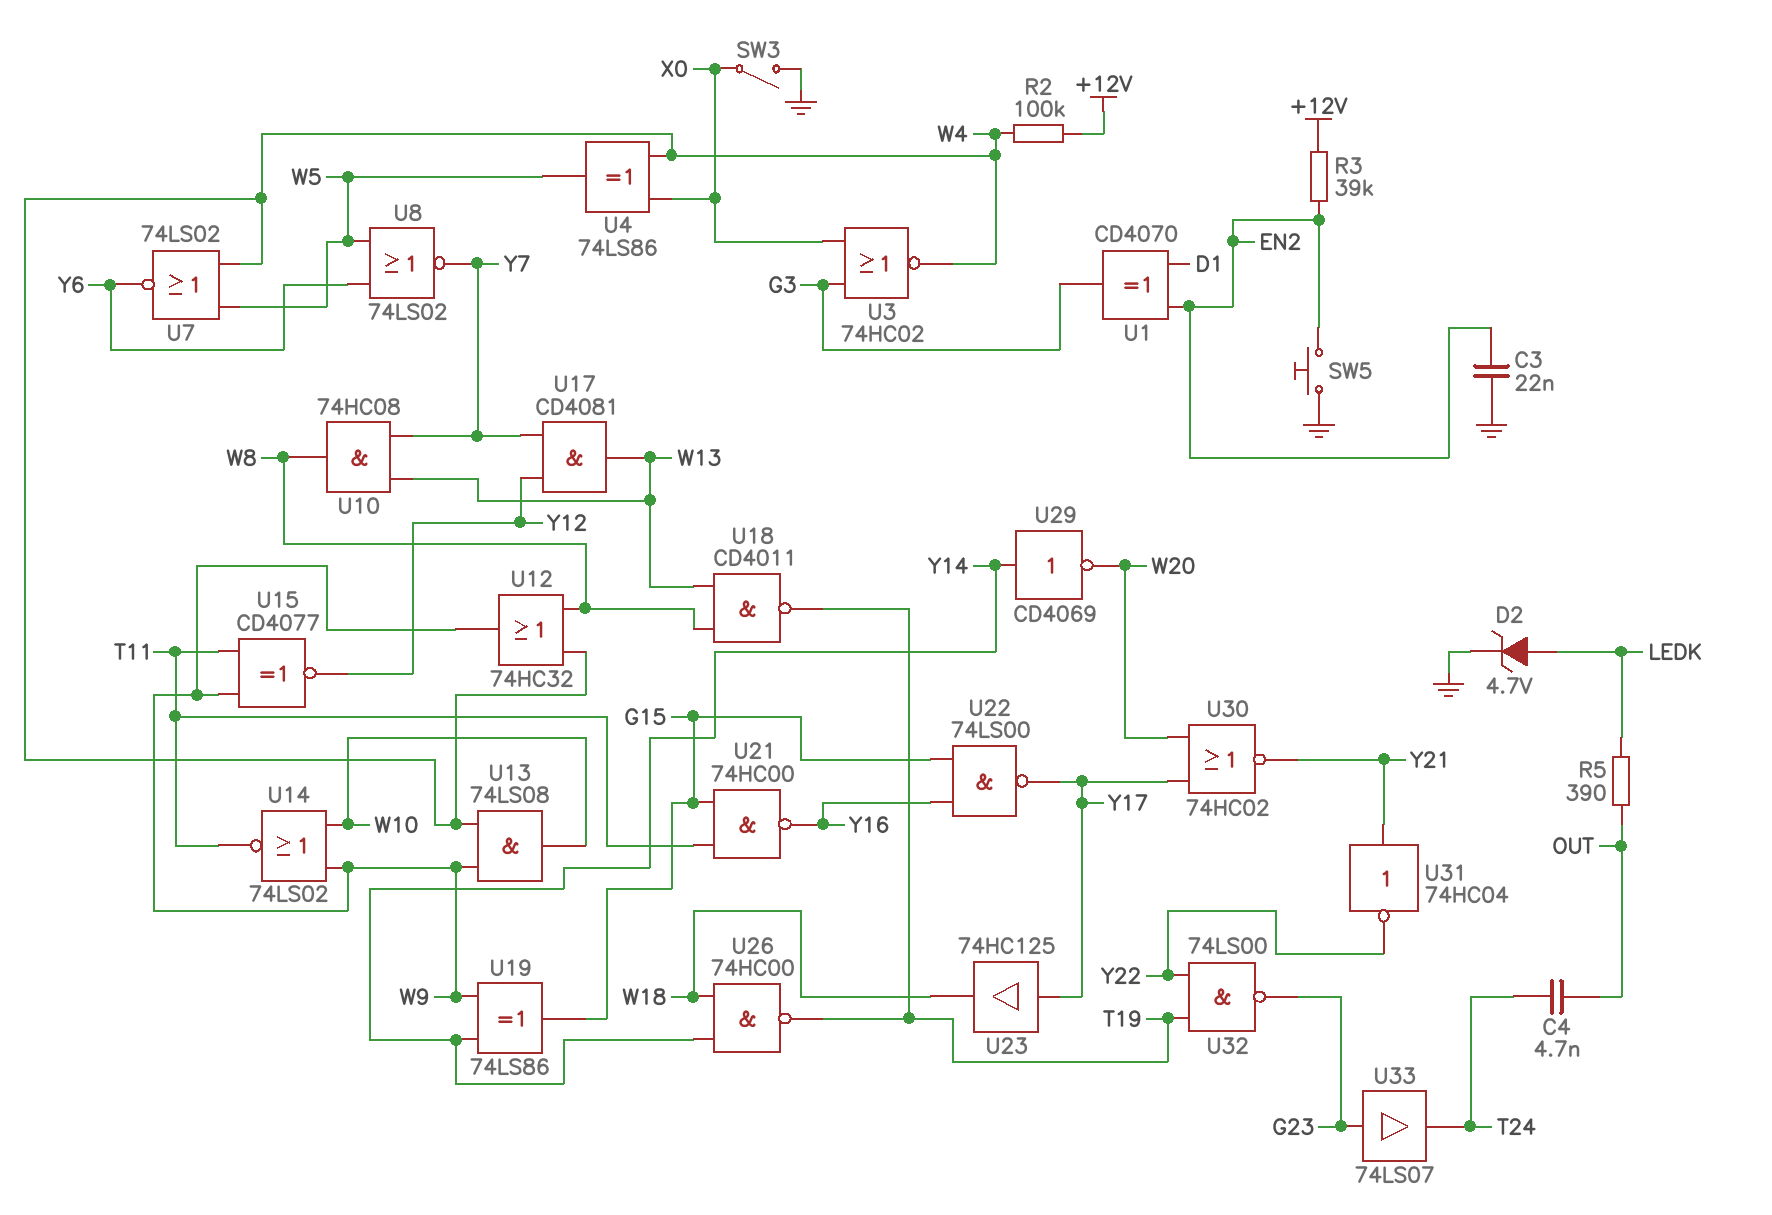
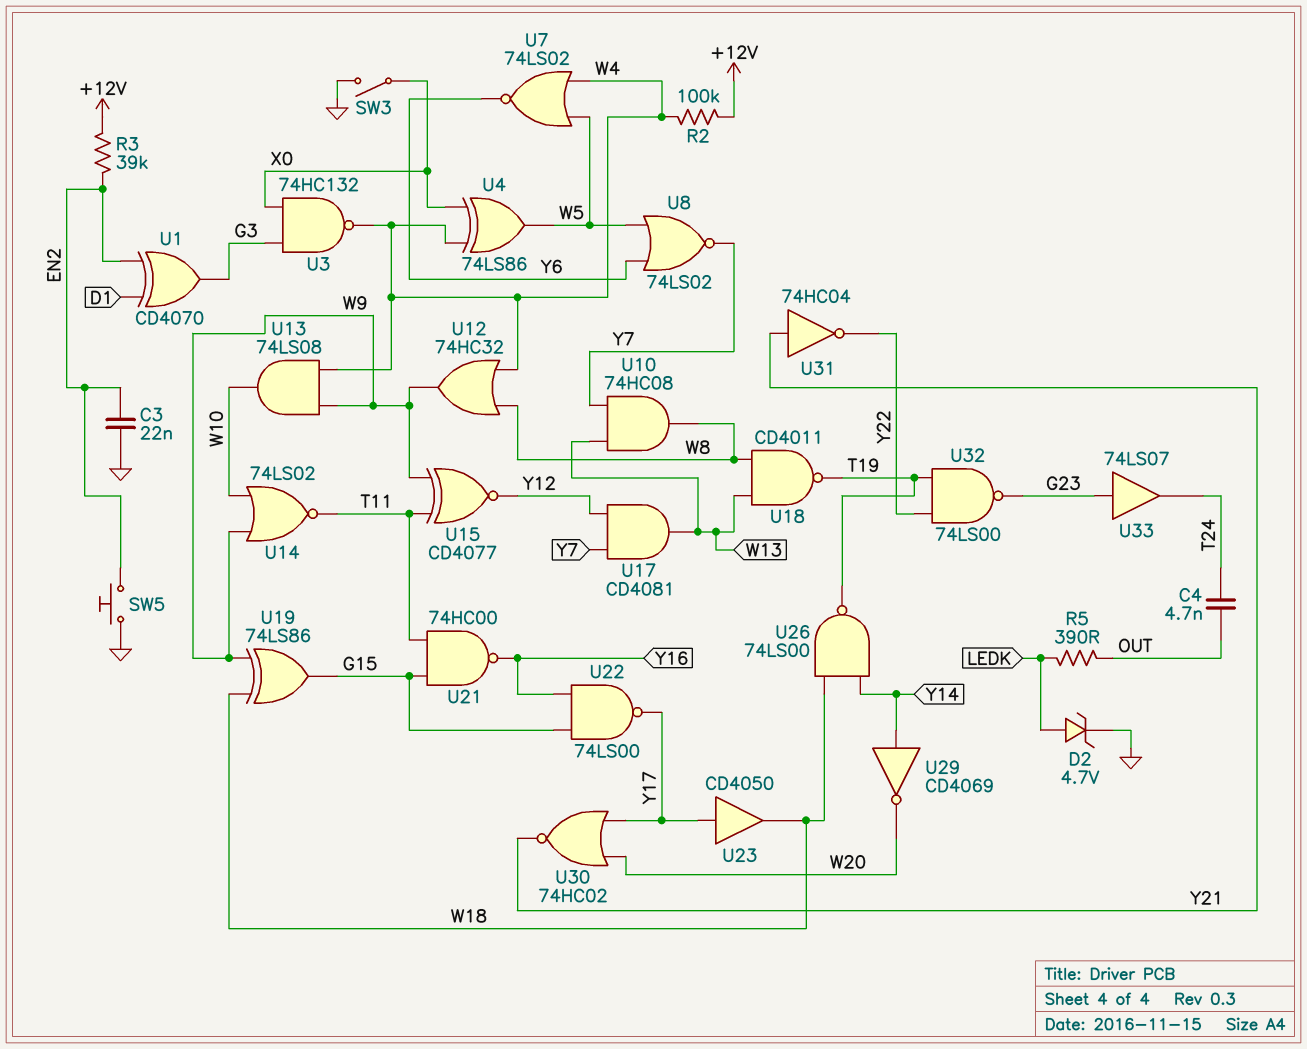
U3: NOR 74HC02 (in G3, in X0, out W4) -> NAND 74HC132 (in G3, in X0, out W4)
U19: XOR 74LS86 (in W9, in Y14, out G15) -> XOR 74LS86 (in W9, in W18, out G15)
U23: buffer 74HC125 (in Y17, out W18) -> buffer CD4050 (in Y17, out W18)
U26: NAND 74HC00 (in W18, in Y14, out T19) -> NAND 74LS00 (in W18, in Y14, out T19)

